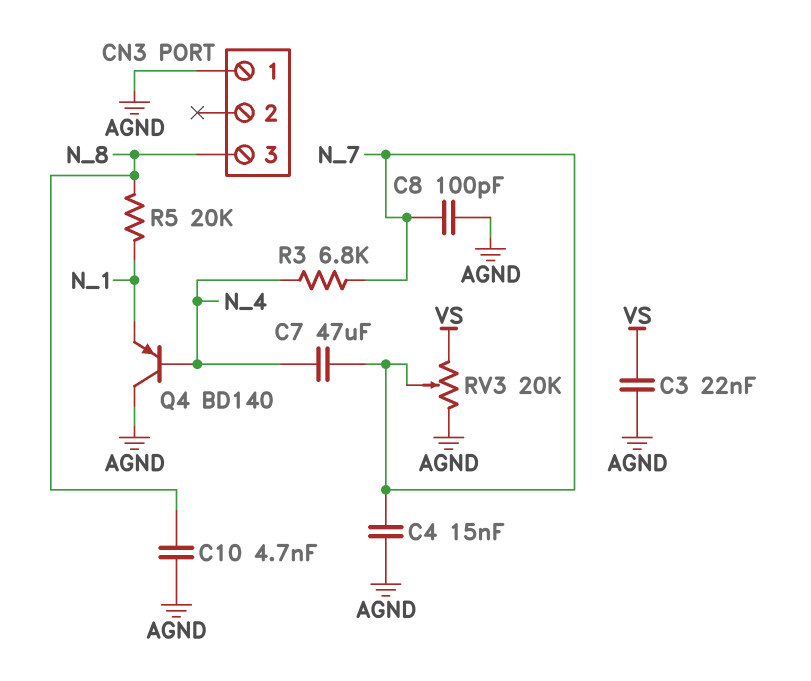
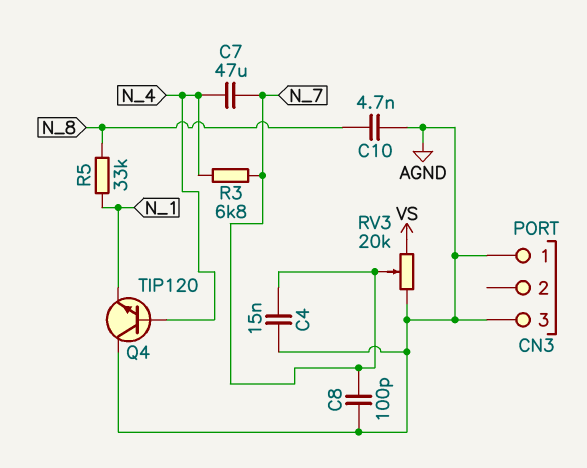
C3: 22nF (AGND, VS) -> none
CN3 pin 3: N_8 -> AGND
Q4: PNP BD140 (B N_4, C AGND, E N_1) -> NPN TIP120 (B N_4, C AGND, E N_1)
R5: 20k (N_1, N_8) -> 33k (N_1, N_8)

